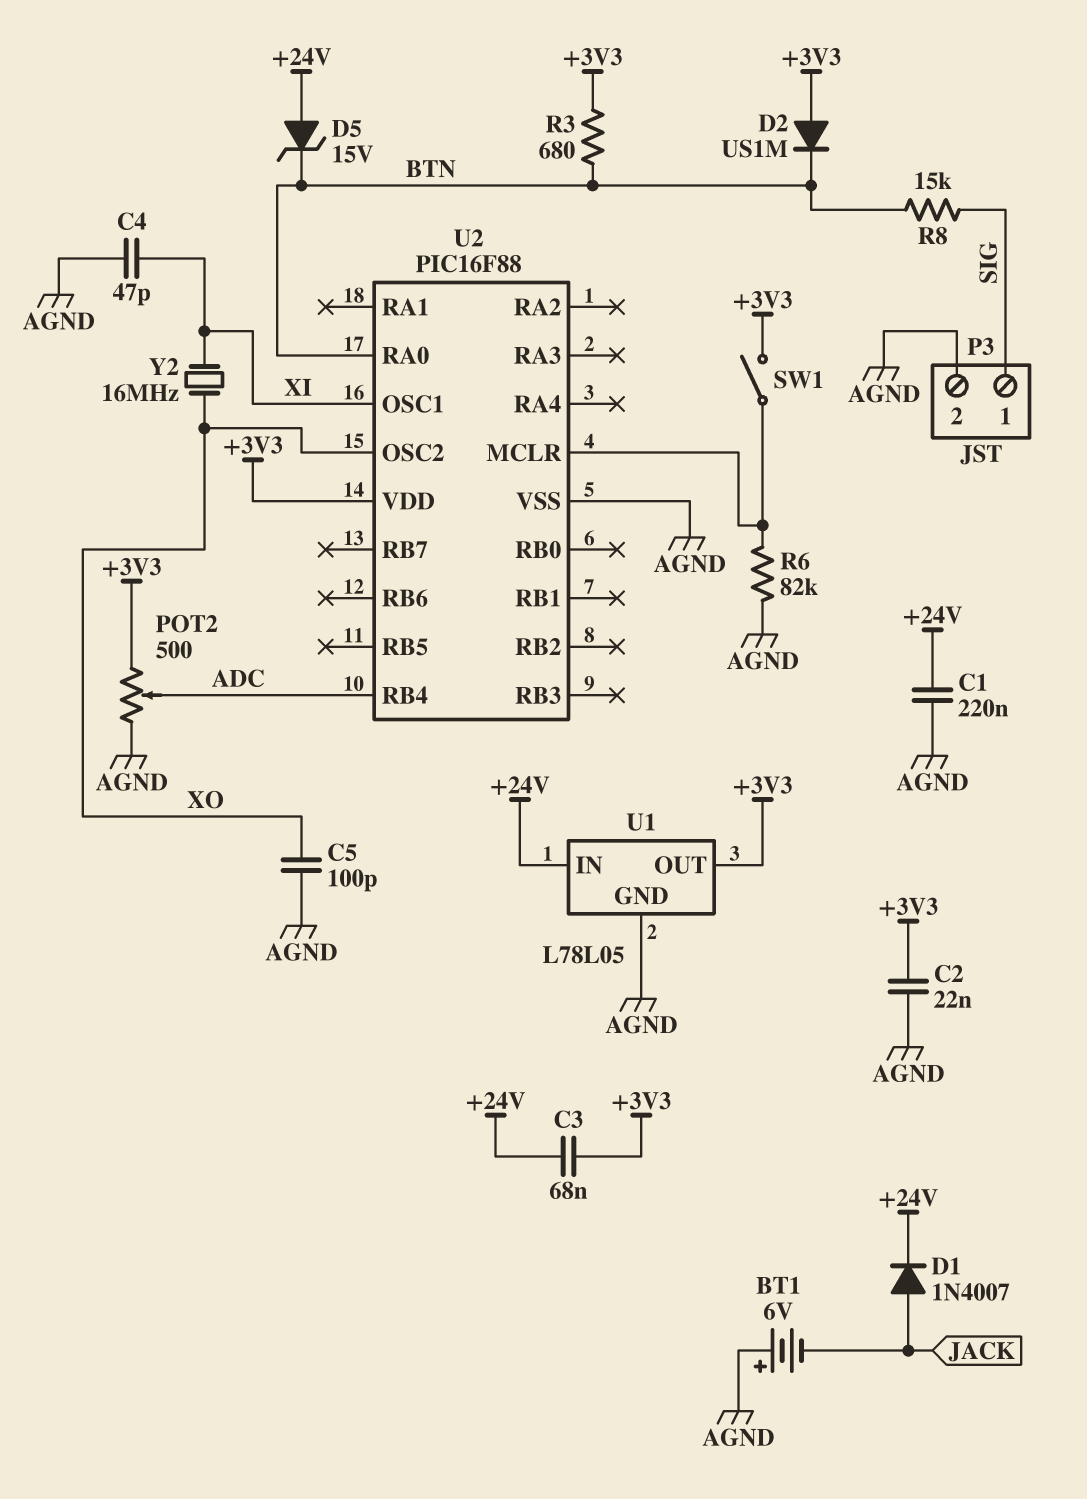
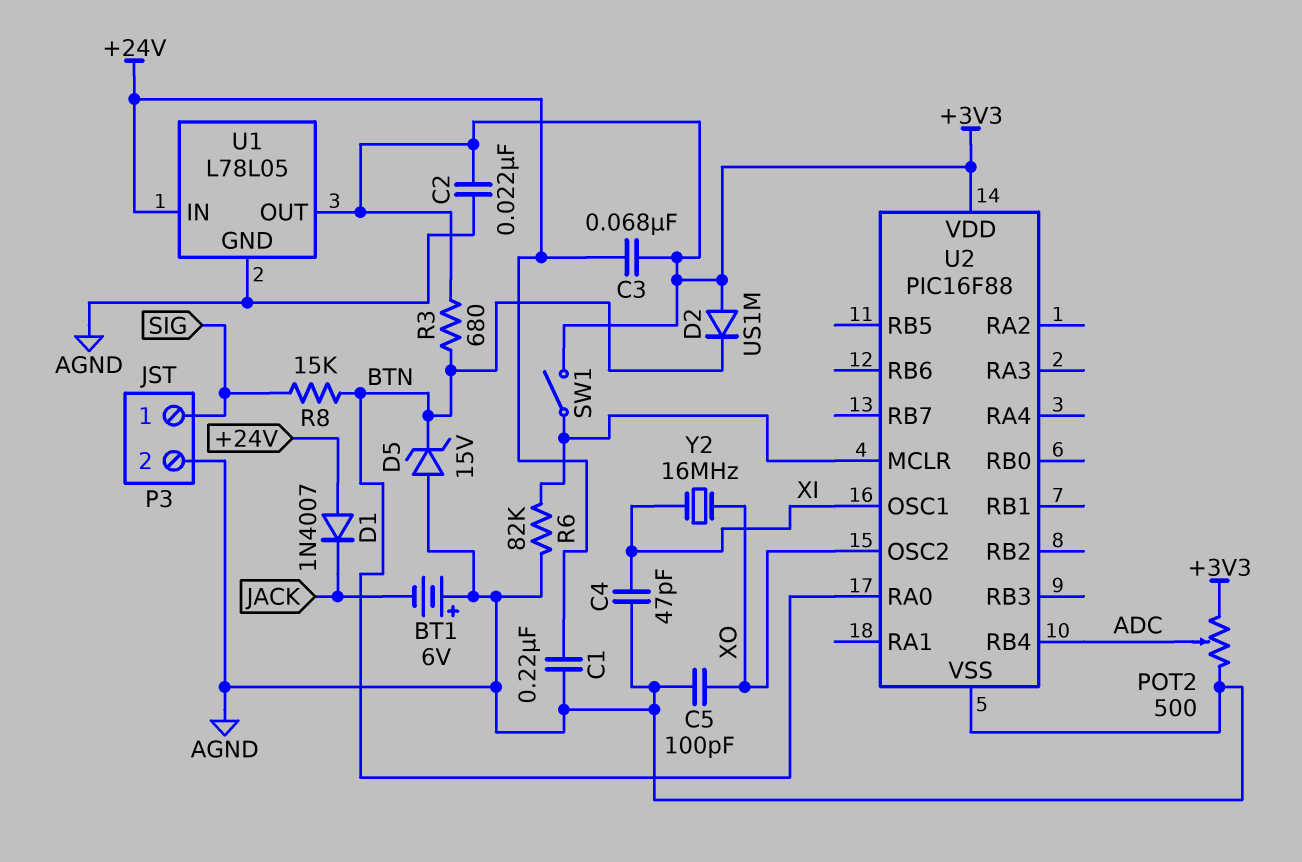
D1: diode 1N4007 (A JACK, K +24V) -> diode 1N4007 (A +24V, K JACK)
D5: zener 15V (A +24V, K BTN) -> zener 15V (A AGND, K BTN)

